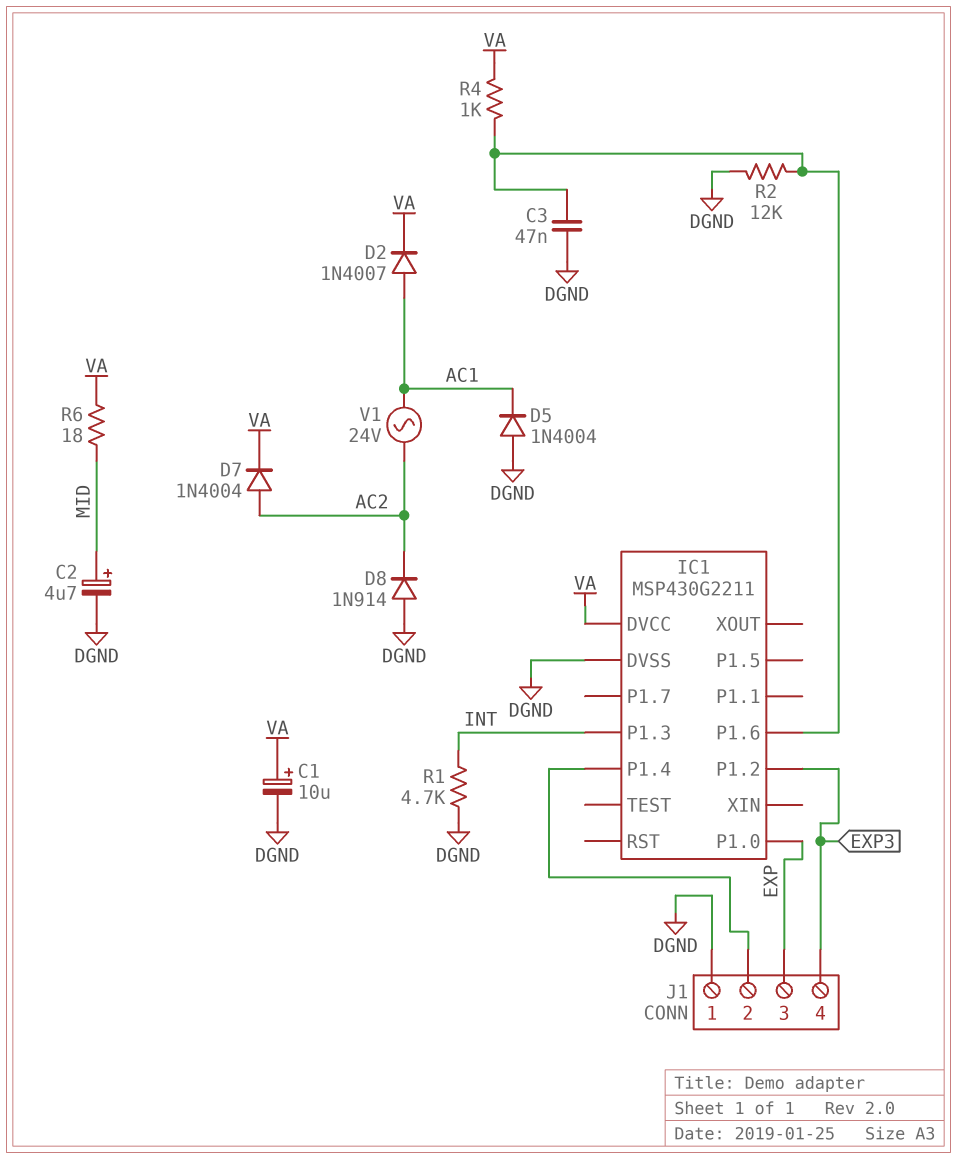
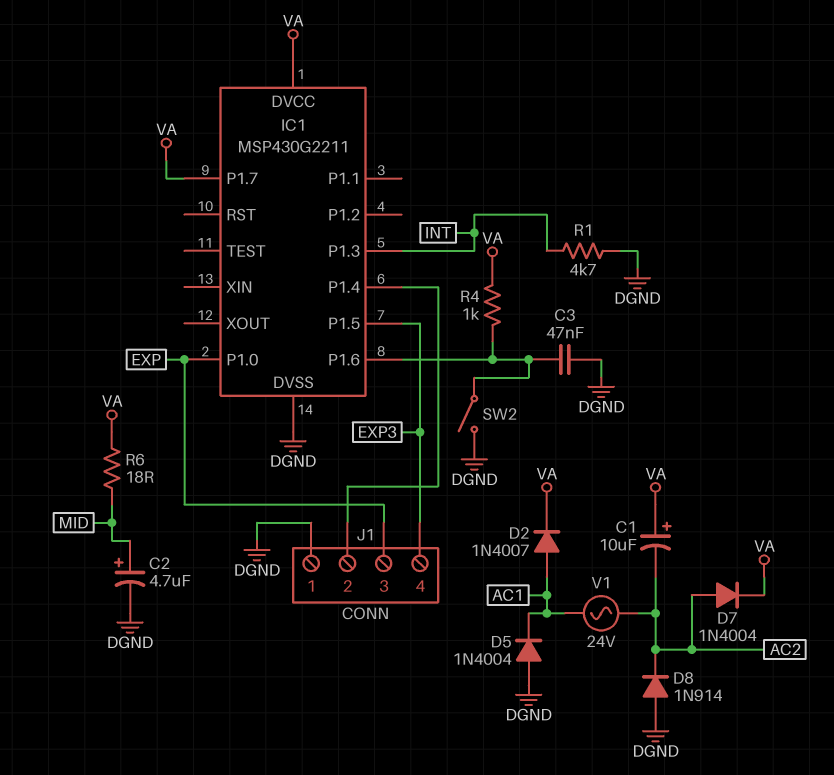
C1: 10uF (plus VA, minus DGND) -> 10uF (plus VA, minus AC2)
IC1 pin P1.2: EXP3 -> none
IC1 pin P1.5: none -> EXP3
IC1 pin P1.7: none -> VA
R2: 12k (DGND, IC1/P1.6) -> none
SW2: none -> switch (DGND, IC1/P1.6)

